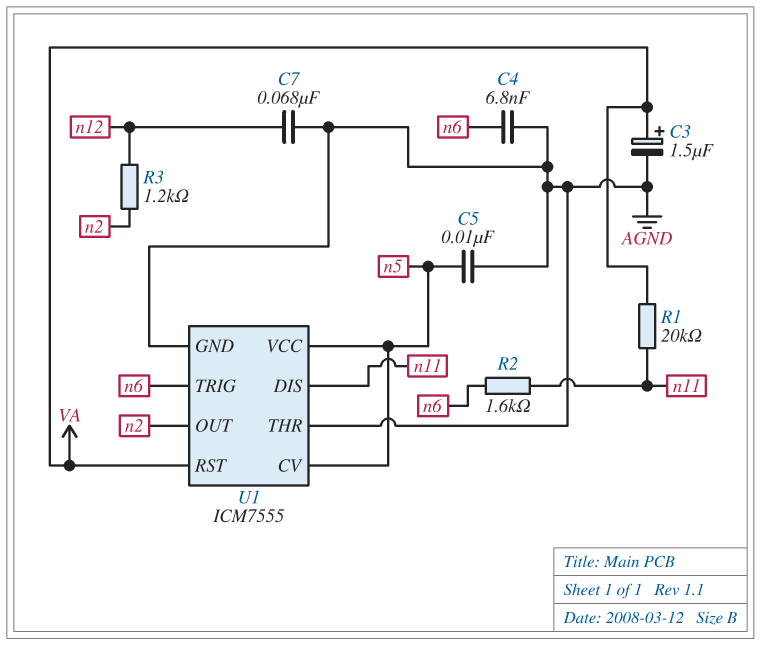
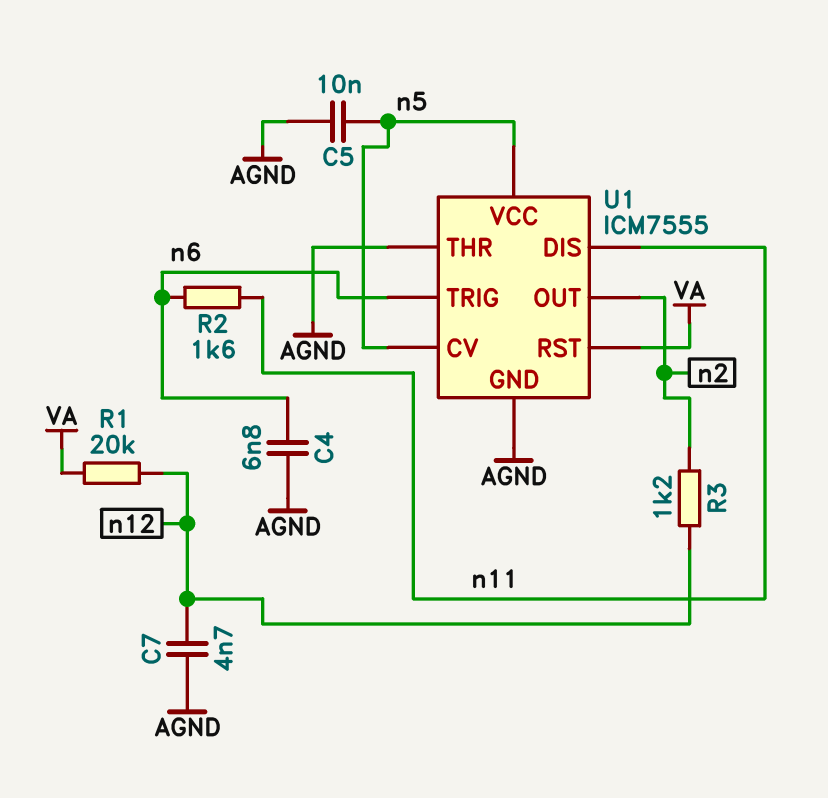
C3: 1.5uF (plus VA, minus AGND) -> none
C7: 68nF (AGND, n12) -> 4.7nF (AGND, n12)
R1: 20k (VA, n11) -> 20k (VA, n12)

